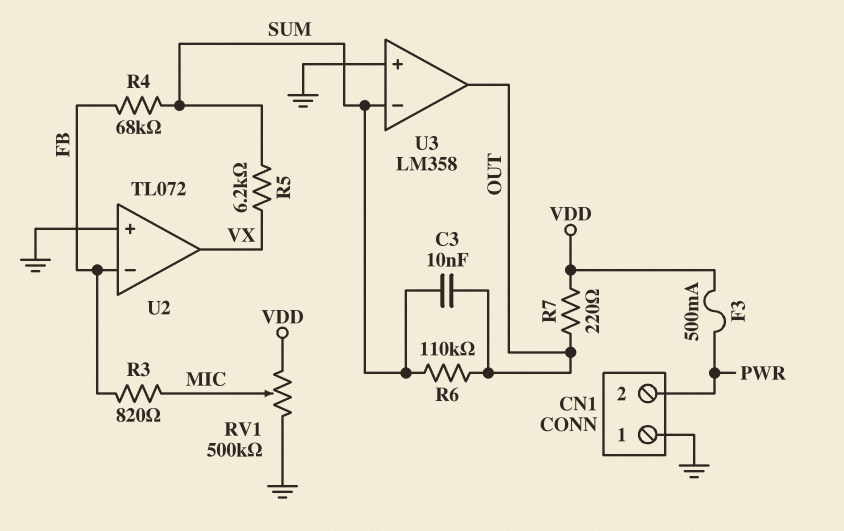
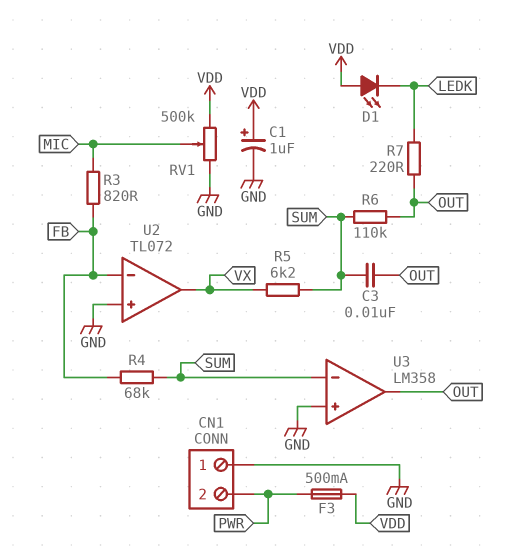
C1: none -> 1uF (plus VDD, minus GND)
D1: none -> LED (A VDD, K LEDK)
R7: 220 (OUT, VDD) -> 220 (LEDK, OUT)

